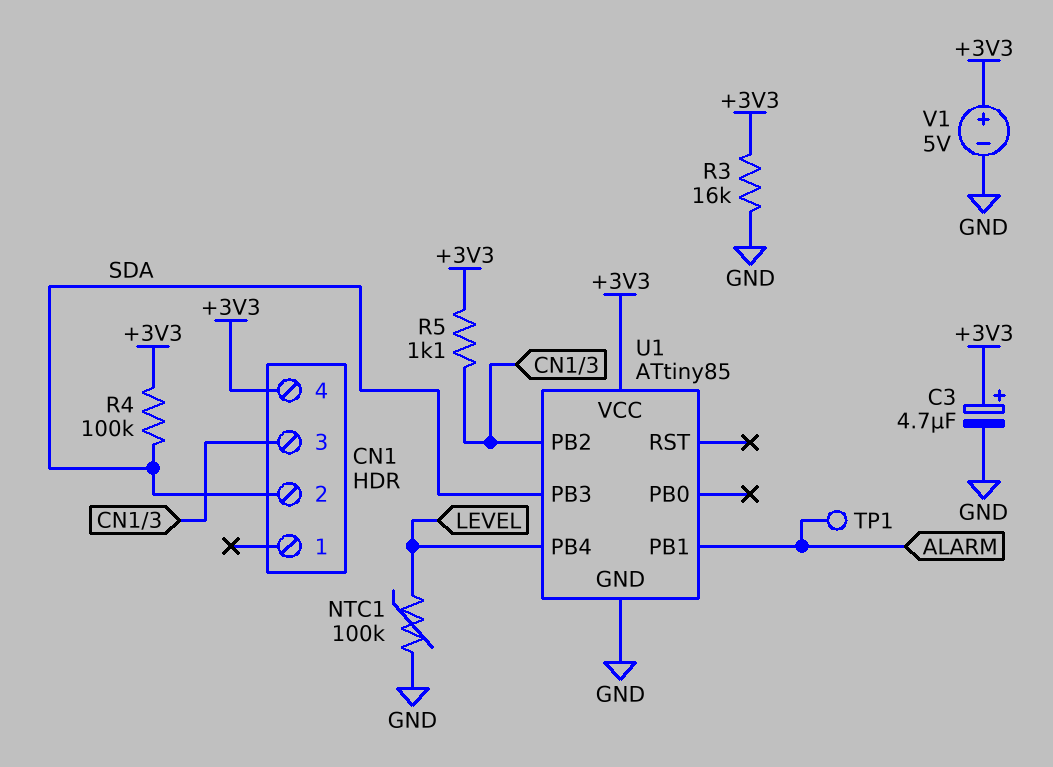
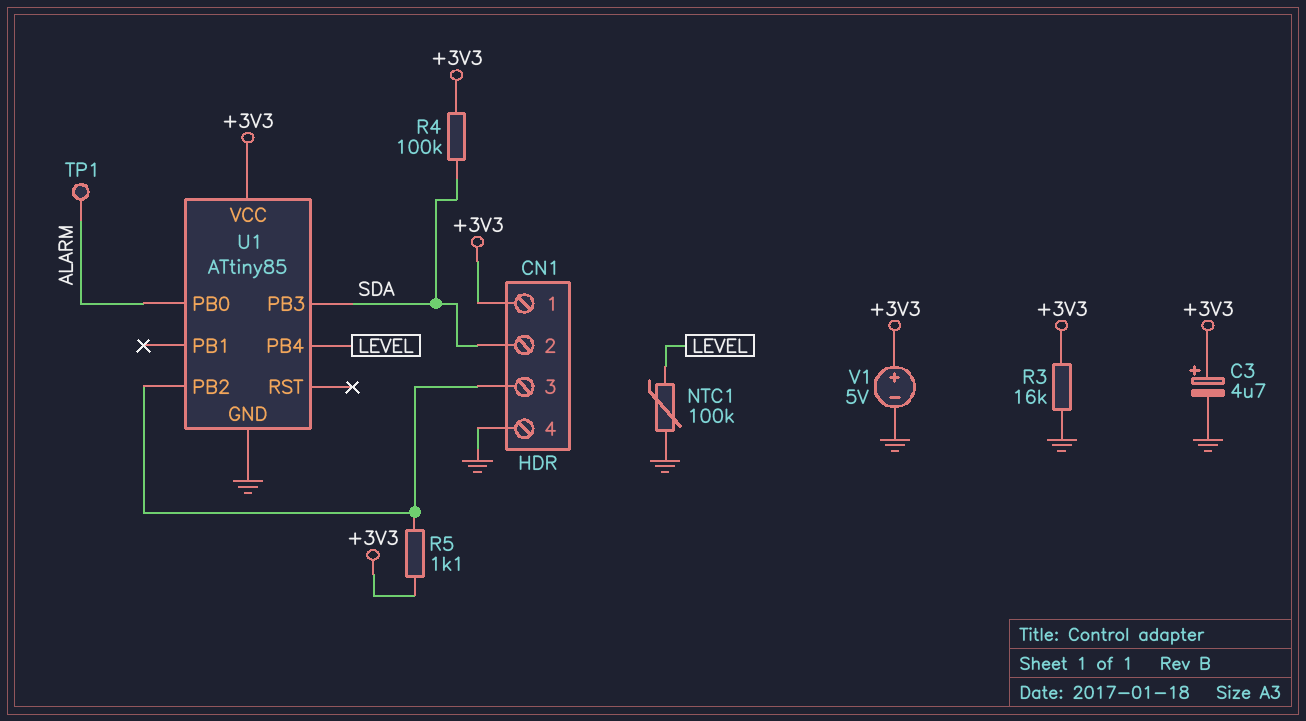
CN1 pin 1: none -> +3V3
CN1 pin 4: +3V3 -> GND
U1 pin PB0: none -> ALARM
U1 pin PB1: ALARM -> none

